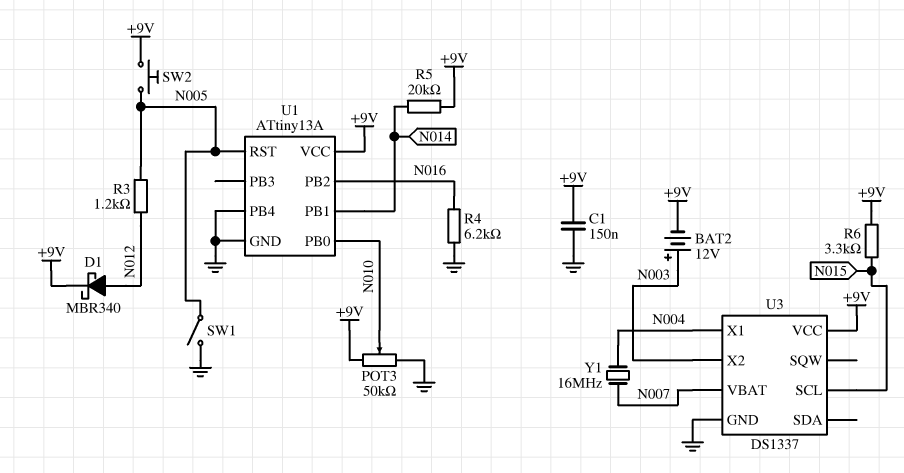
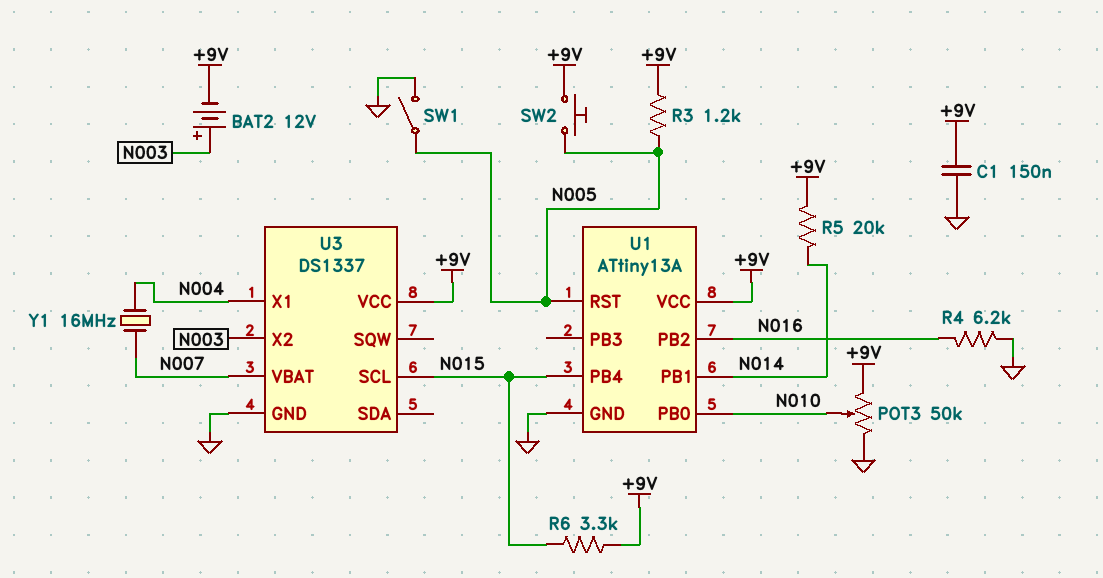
D1: schottky MBR340 (A N012, K +9V) -> none
R3: 1.2k (N005, N012) -> 1.2k (+9V, N005)
U1 pin PB4: GND -> N015

